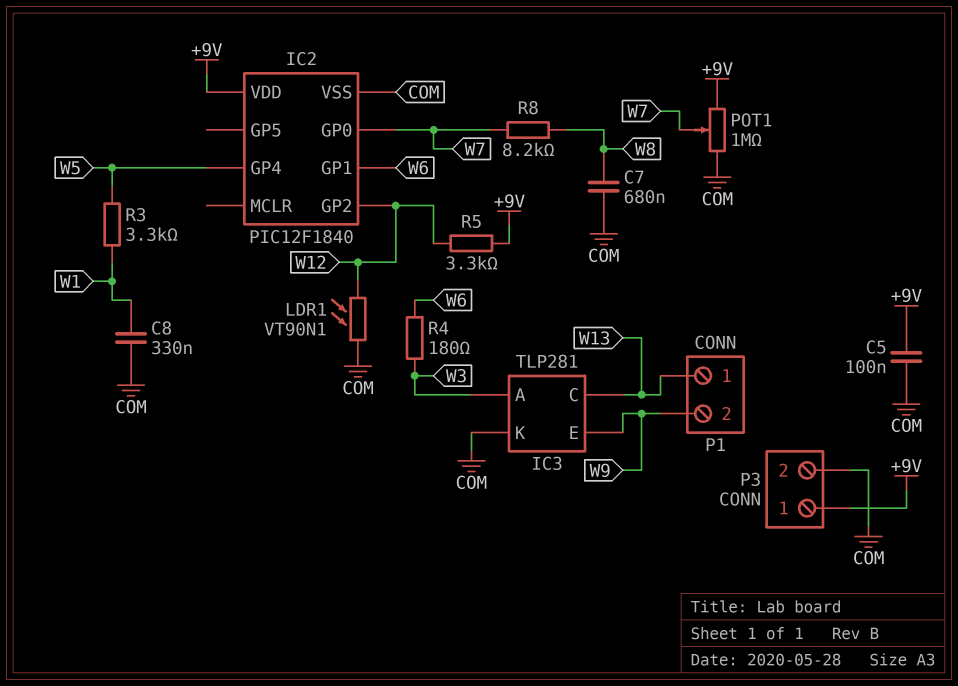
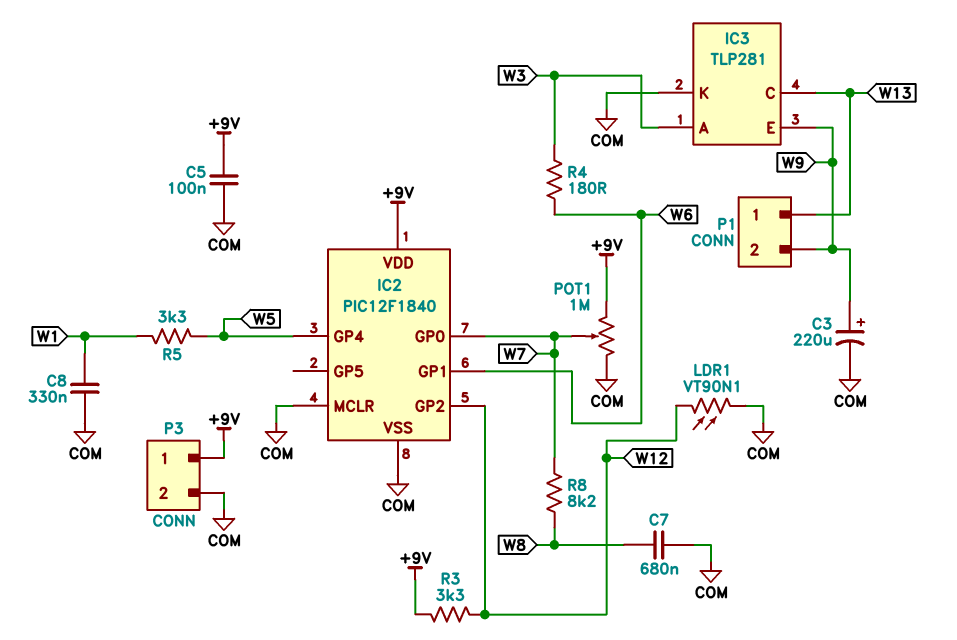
C3: none -> 220uF (plus W9, minus COM)
IC2 pin MCLR: none -> COM
R3: 3.3k (W1, W5) -> 3.3k (+9V, W12)
R5: 3.3k (+9V, W12) -> 3.3k (W1, W5)

